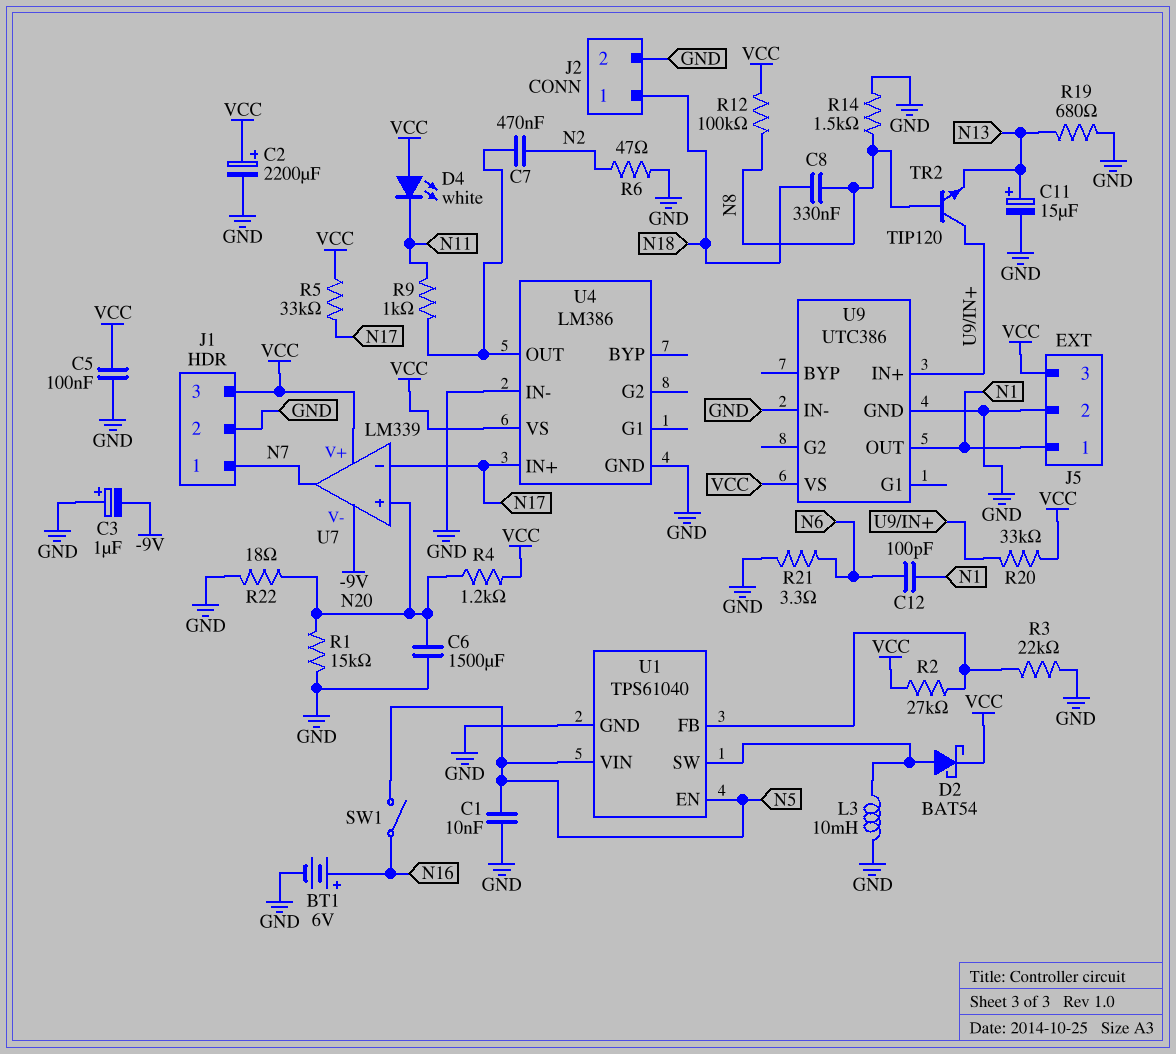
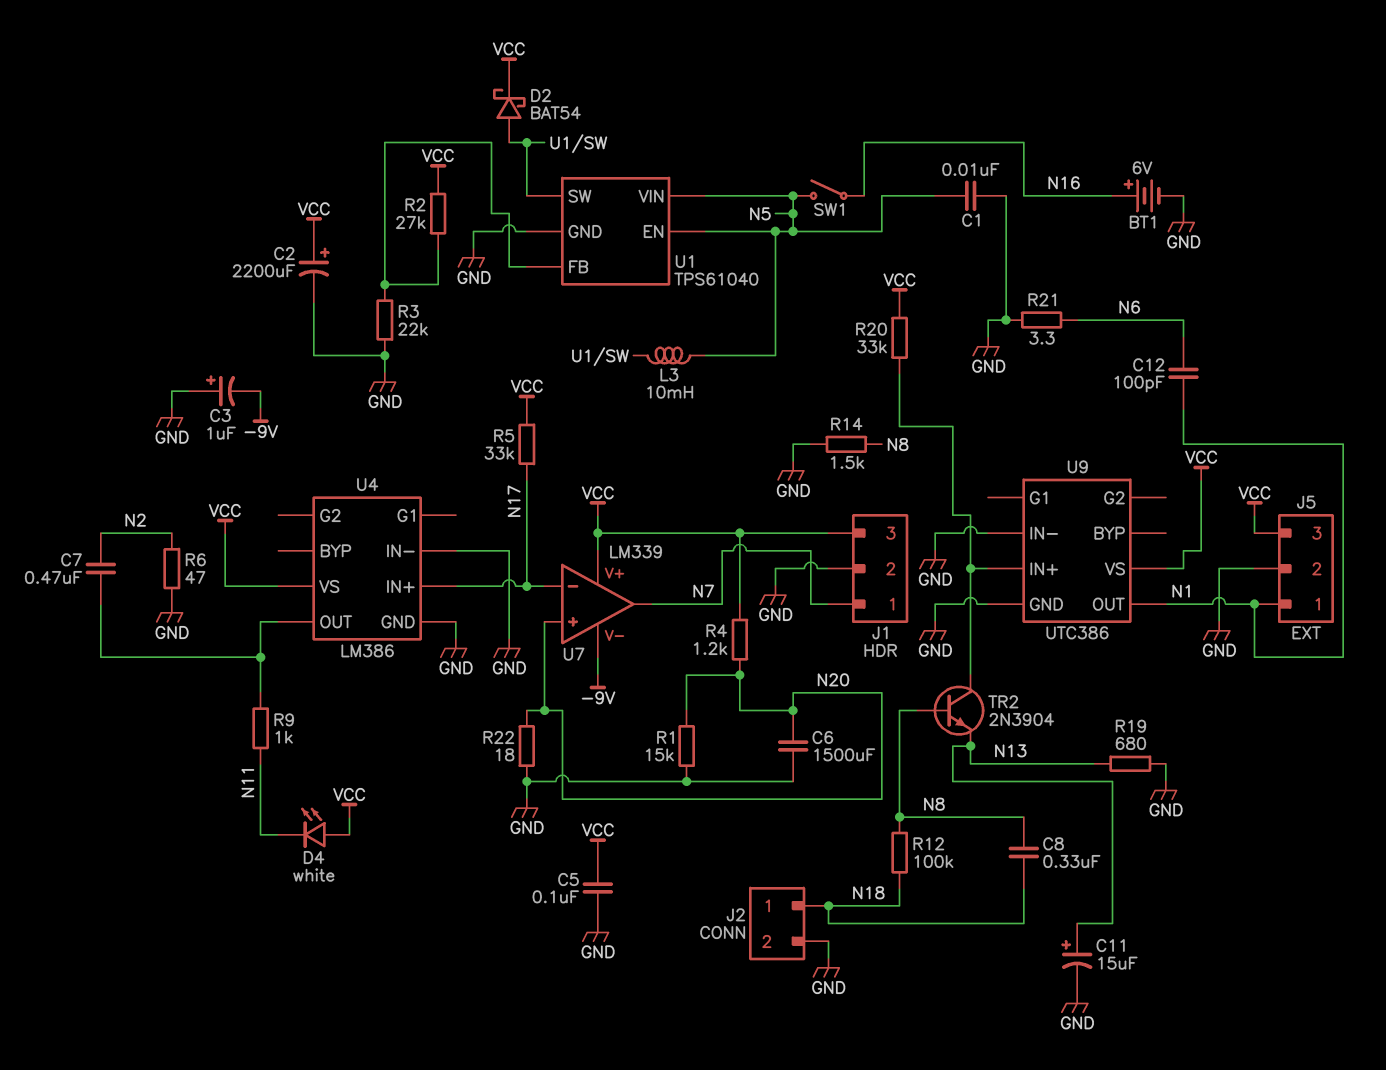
L3: 10mH (GND, U1/SW) -> 10mH (N5, U1/SW)
R12: 100k (N8, VCC) -> 100k (N8, N18)
TR2: NPN TIP120 (B N8, C U9/IN+, E N13) -> NPN 2N3904 (B N8, C U9/IN+, E N13)

